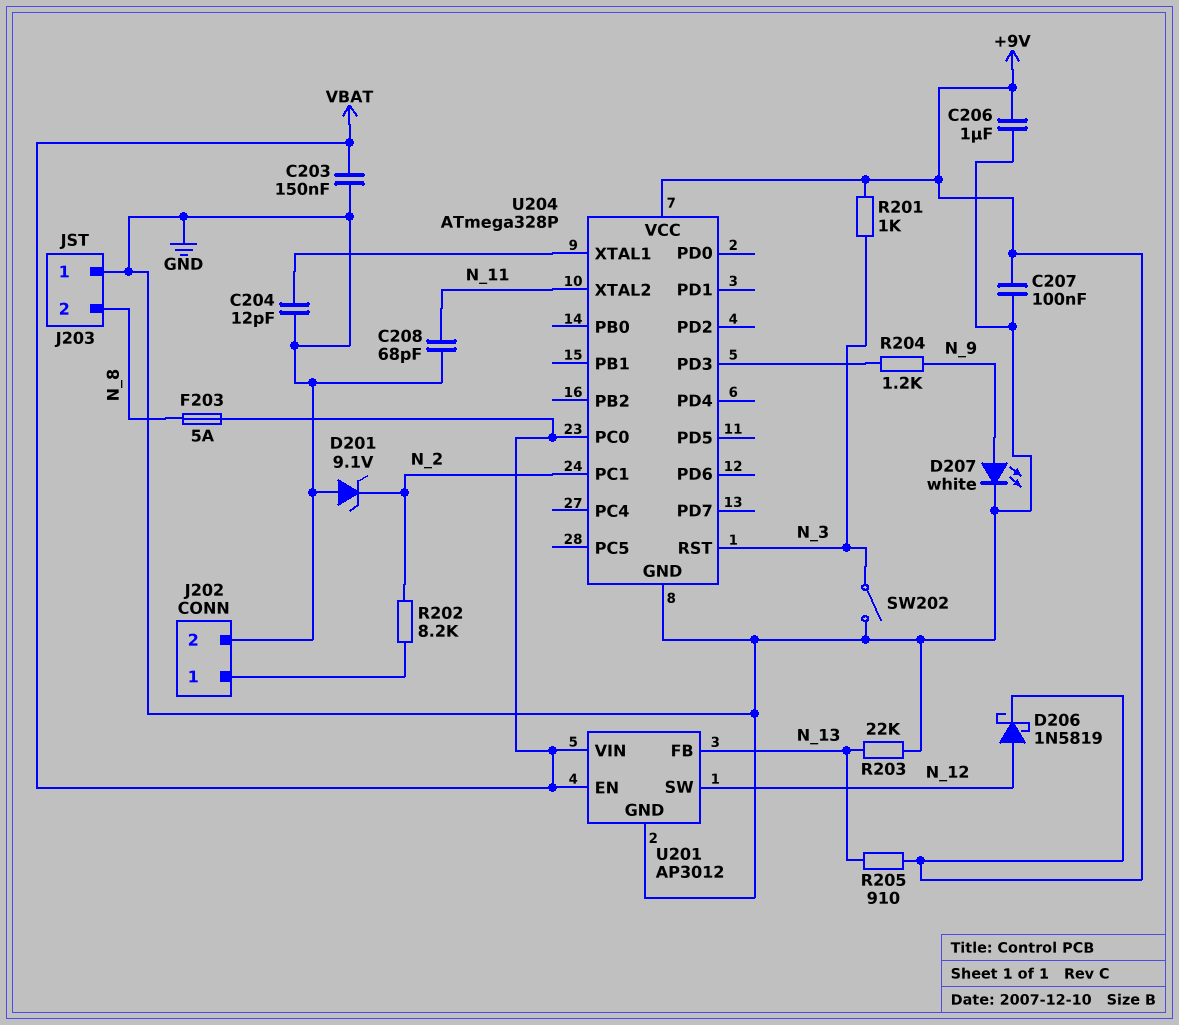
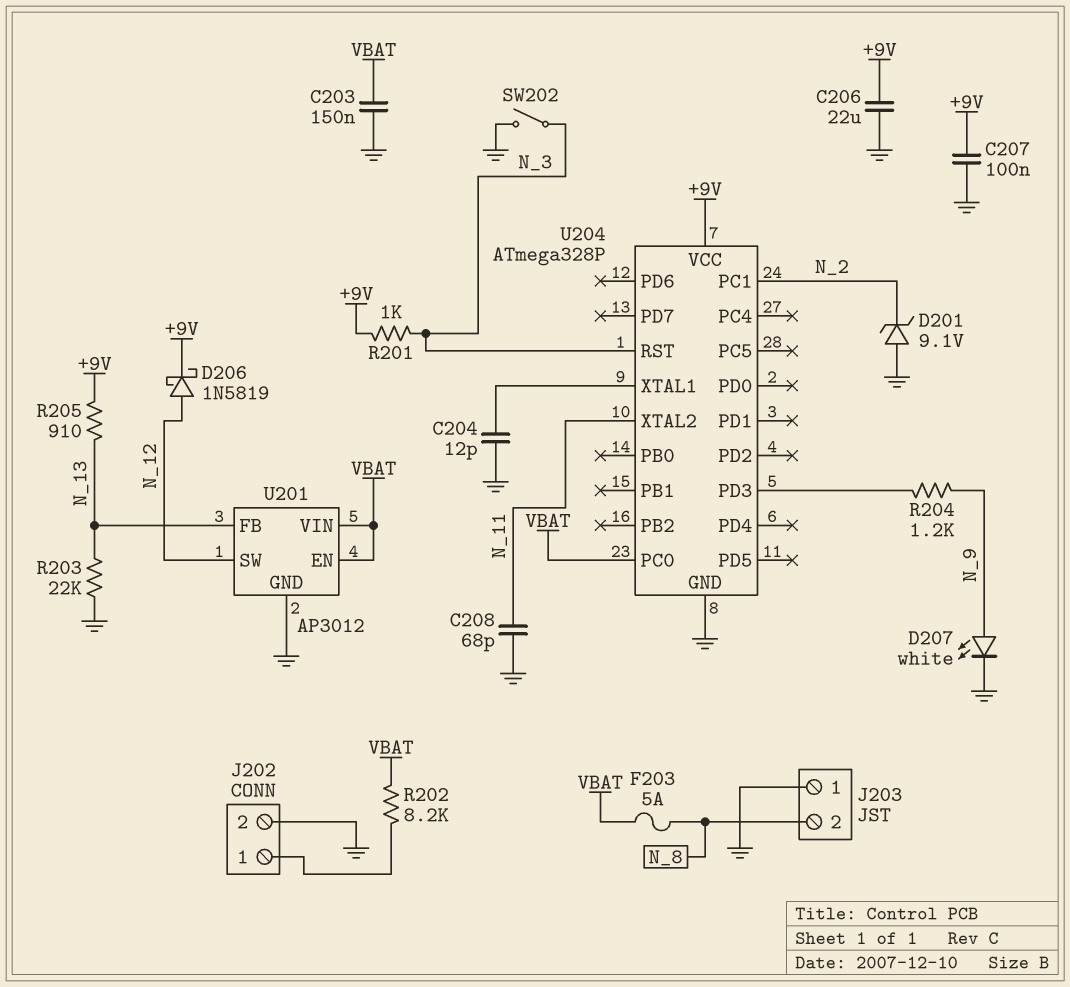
C206: 1uF (+9V, GND) -> 22uF (+9V, GND)
R202: 8.2k (J202/1, N_2) -> 8.2k (J202/1, VBAT)

